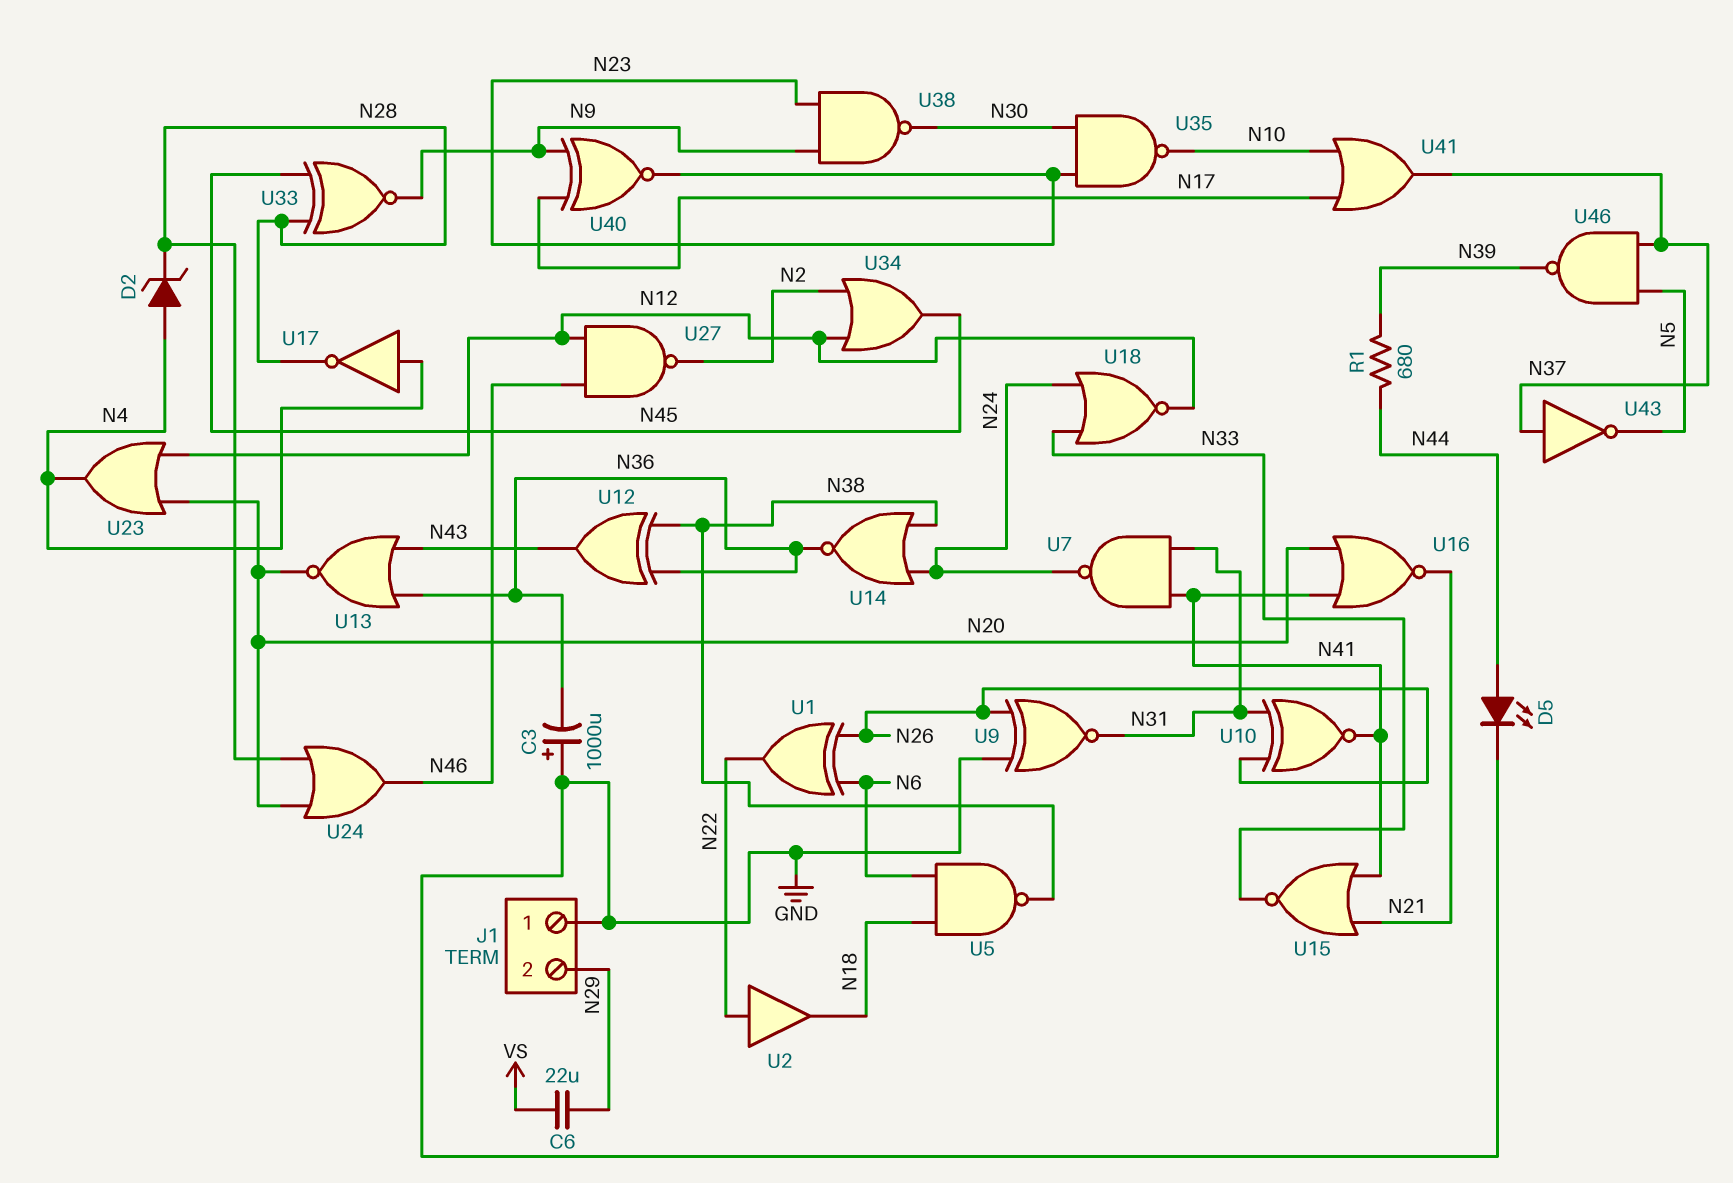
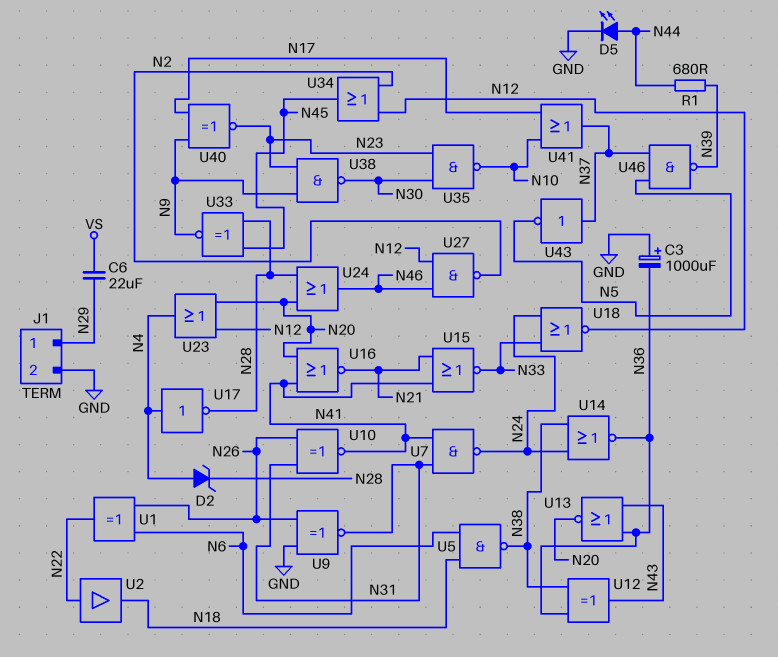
J1 pin 1: GND -> N29
J1 pin 2: N29 -> GND

